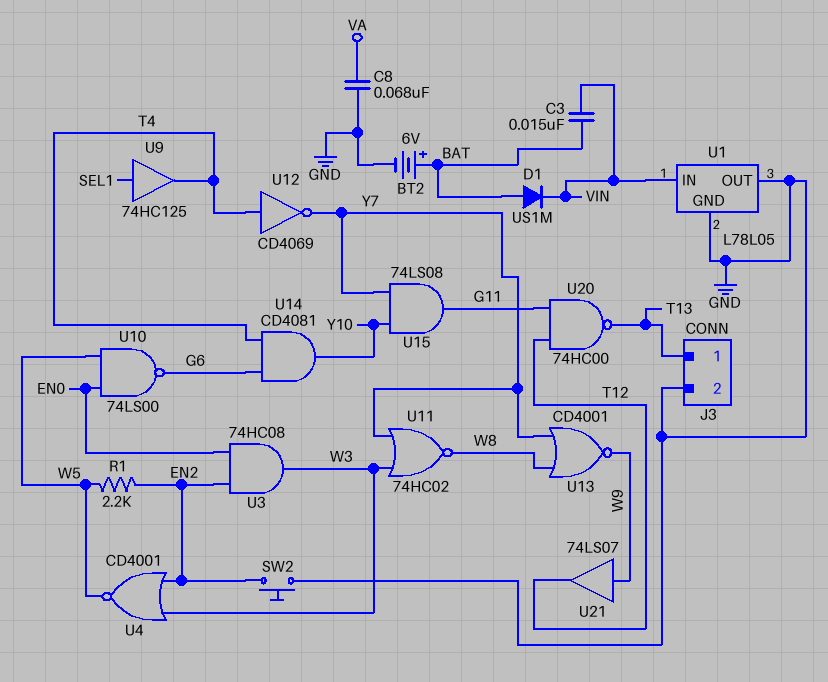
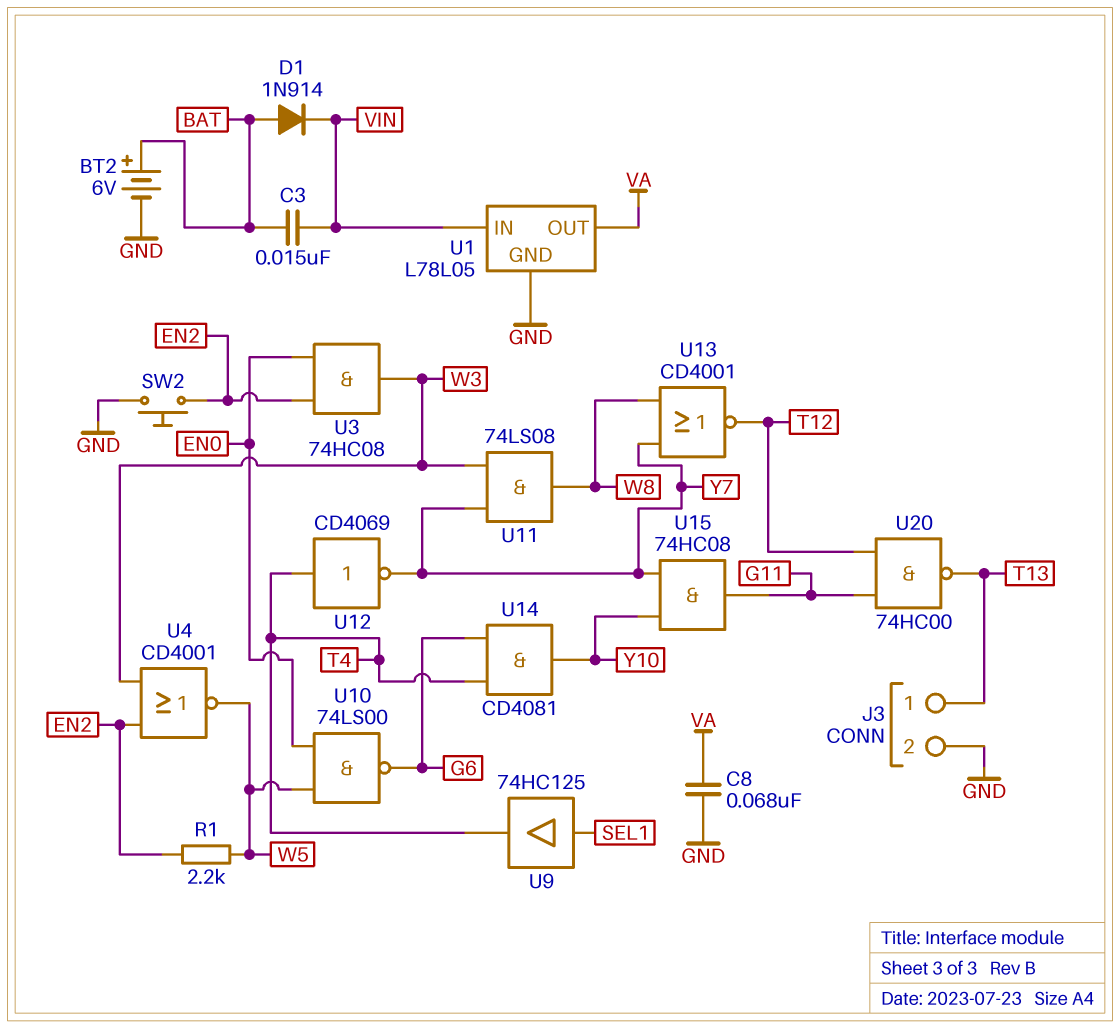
D1: diode US1M (A BAT, K VIN) -> diode 1N914 (A BAT, K VIN)
U1 pin OUT: GND -> VA
U11: NOR 74HC02 (in W3, in Y7, out W8) -> AND 74LS08 (in W3, in Y7, out W8)
U13: NOR CD4001 (in W8, in Y7, out W9) -> NOR CD4001 (in W8, in Y7, out T12)
U15: AND 74LS08 (in Y7, in Y10, out G11) -> AND 74HC08 (in Y7, in Y10, out G11)
U21: buffer 74LS07 (in W9, out T12) -> none

